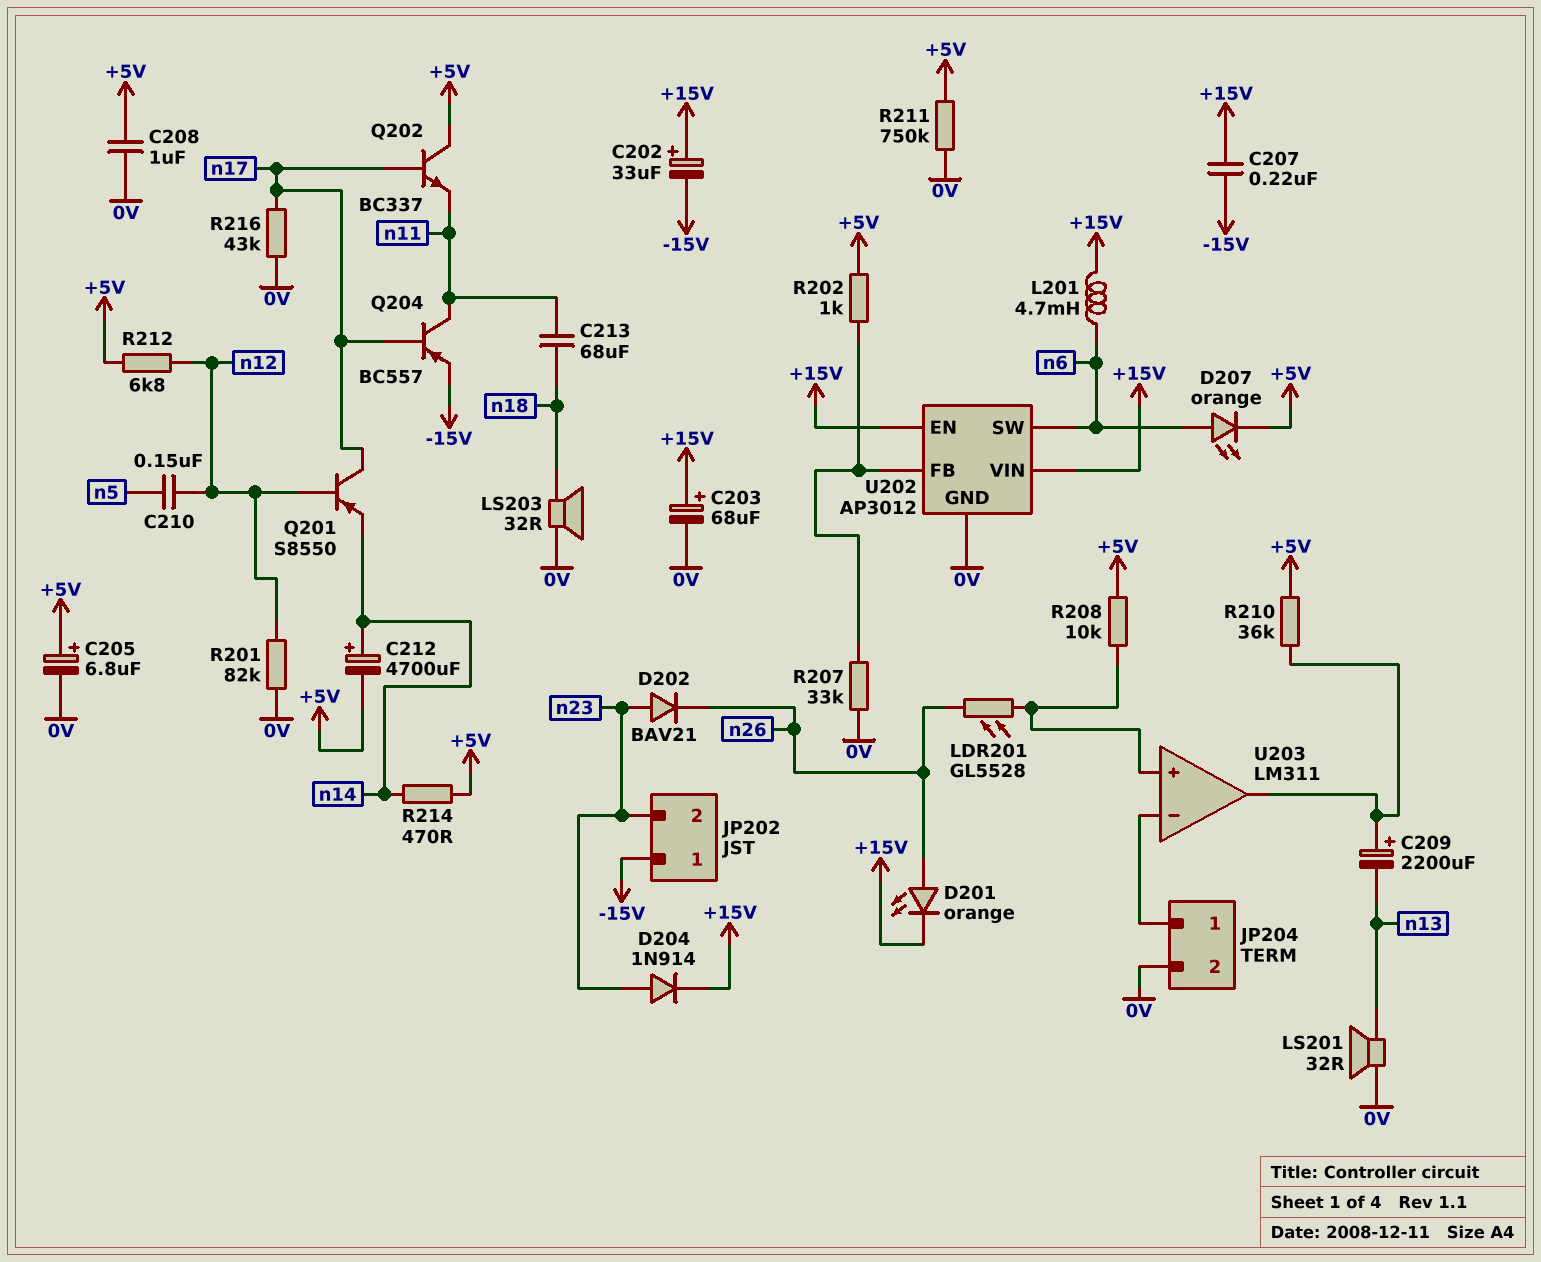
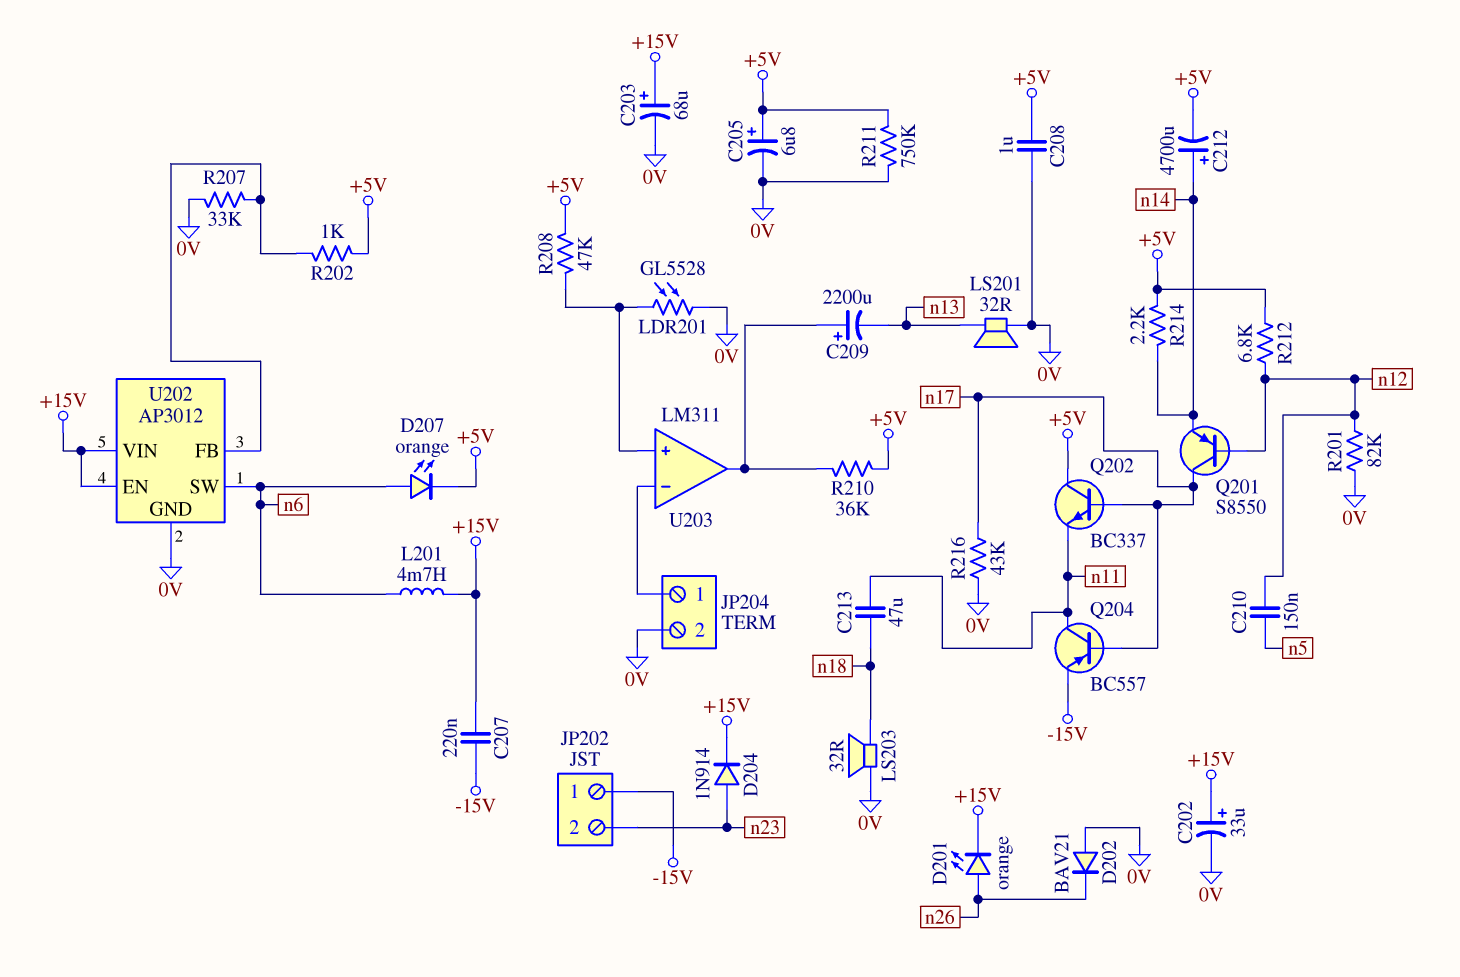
C202: 33uF (plus +15V, minus -15V) -> 33uF (plus +15V, minus 0V)
C213: 68uF (n11, n18) -> 47uF (n11, n18)
D202: diode BAV21 (A n23, K n26) -> diode BAV21 (A 0V, K n26)
LDR201: GL5528 (U203/in+, n26) -> GL5528 (0V, U203/in+)
R208: 10k (+5V, U203/in+) -> 47k (+5V, U203/in+)
R214: 470 (+5V, n14) -> 2.2k (+5V, n14)

